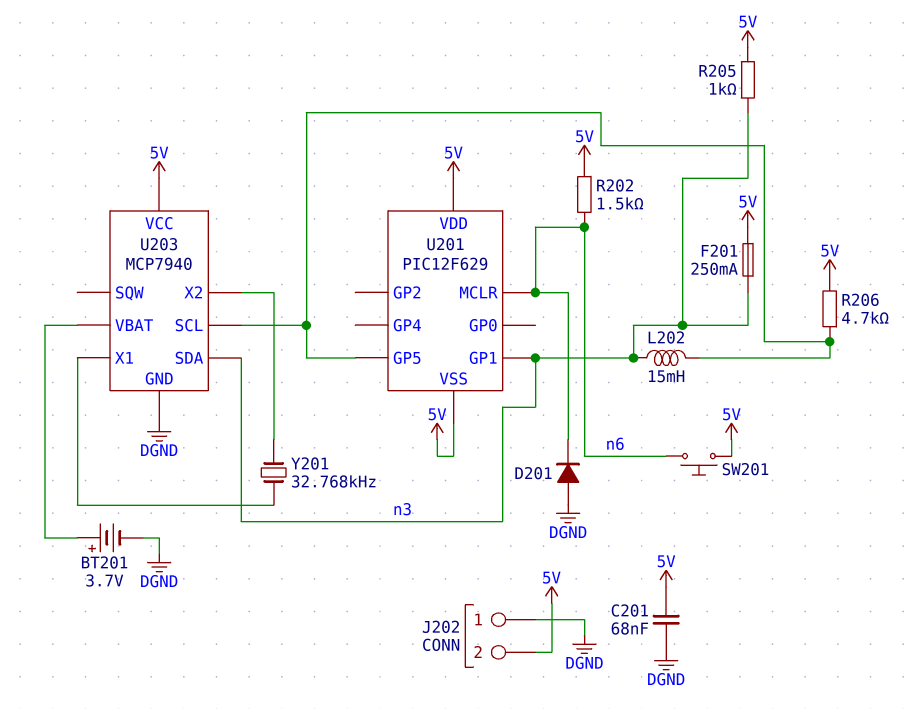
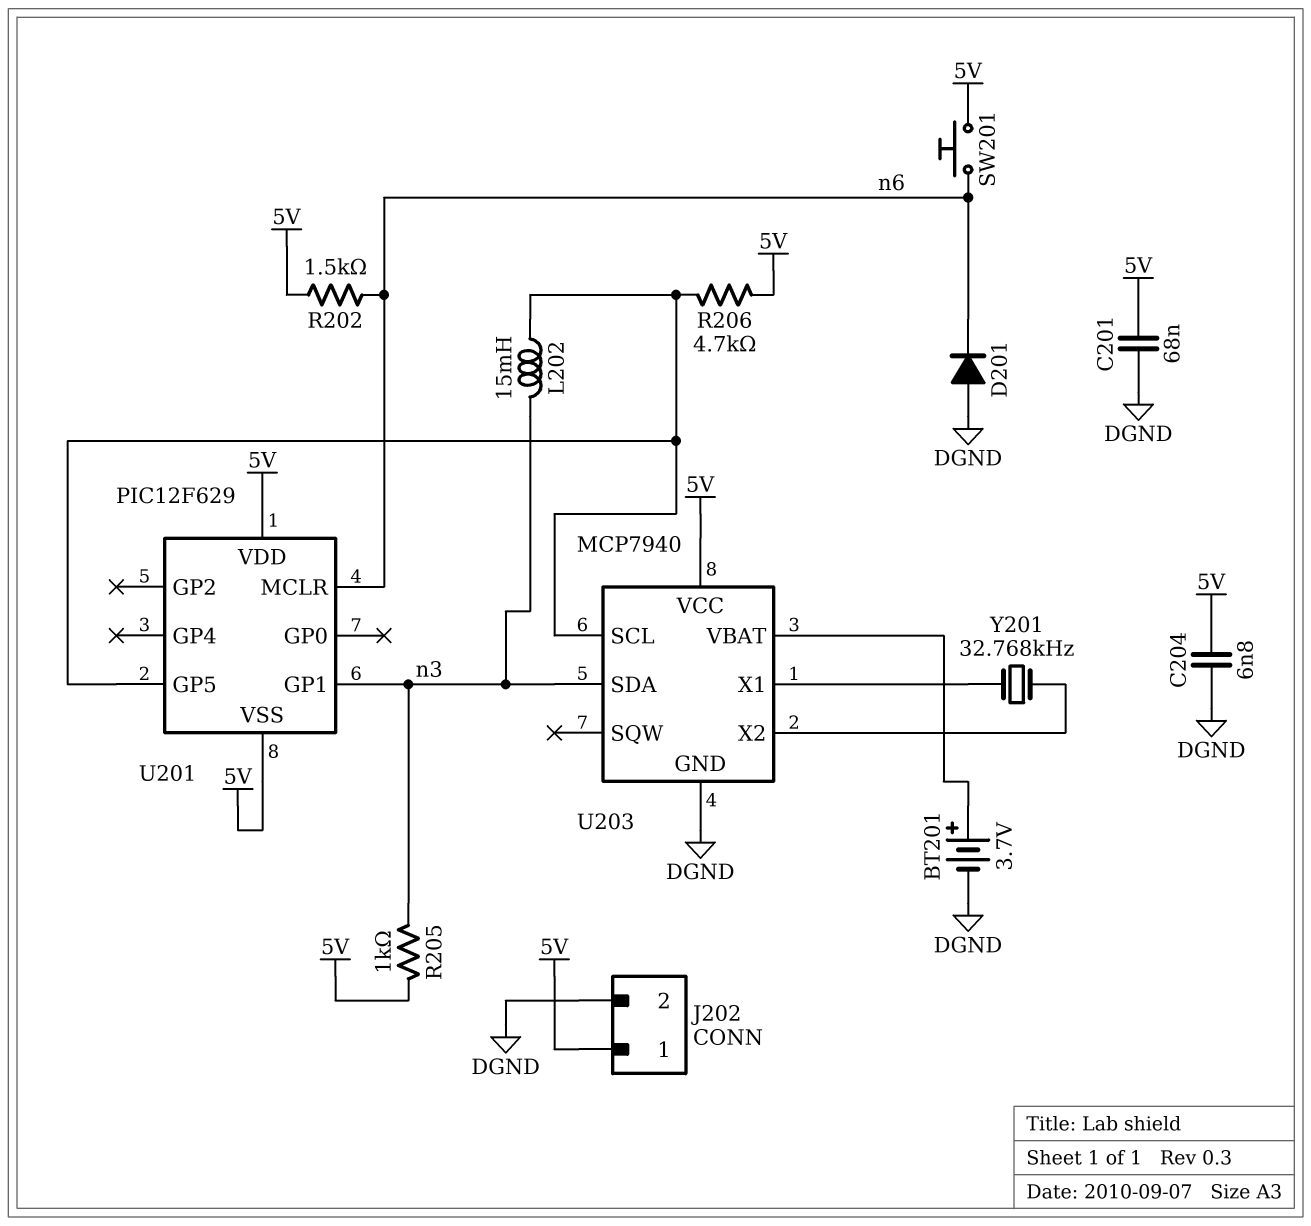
C204: none -> 6.8nF (5V, DGND)
F201: 250mA (5V, n3) -> none
J202 pin 1: DGND -> 5V
J202 pin 2: 5V -> DGND

